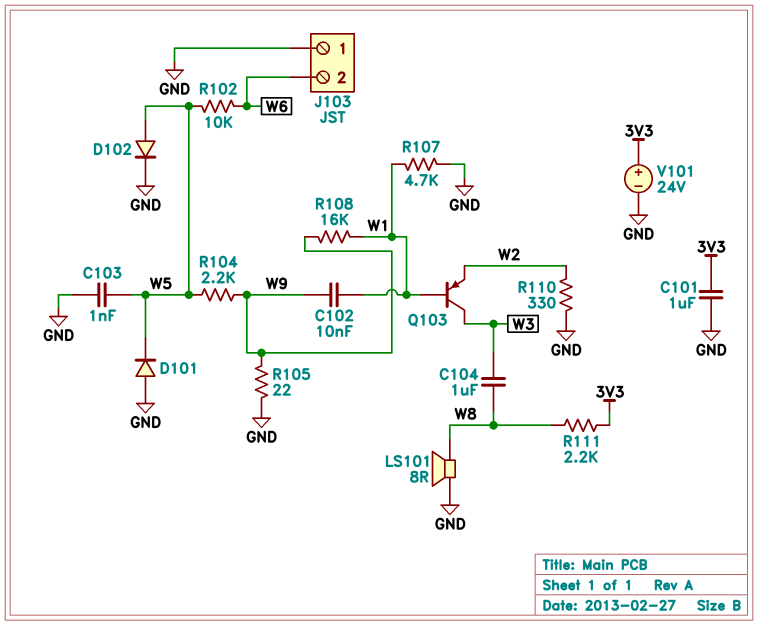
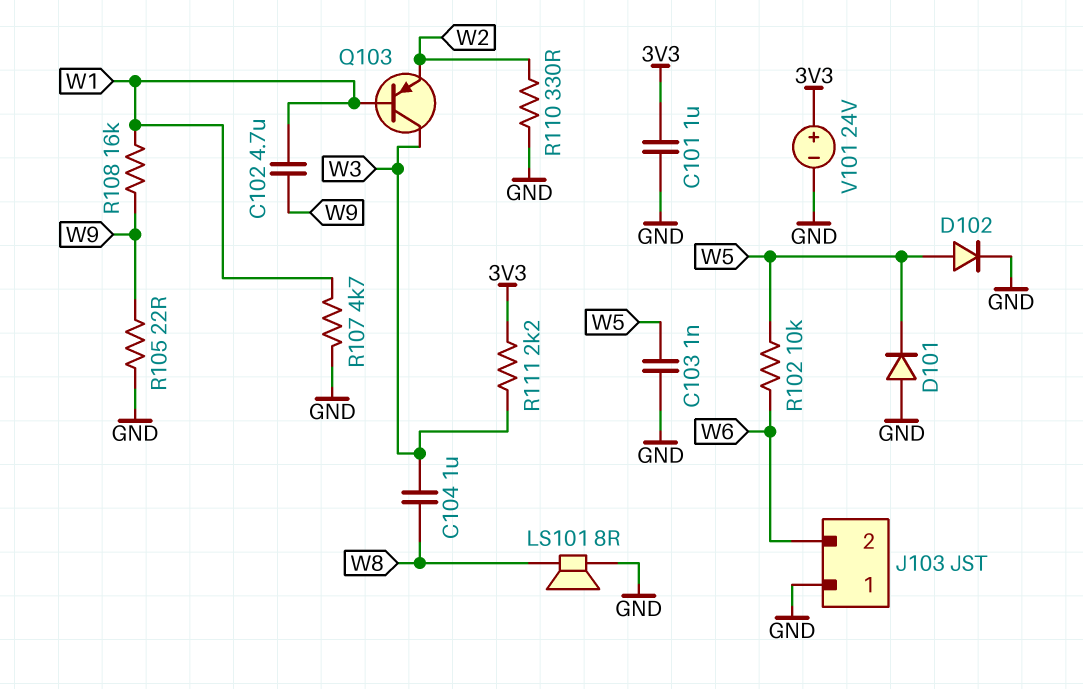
C102: 10nF (W1, W9) -> 4.7uF (W1, W9)
R104: 2.2k (W5, W9) -> none
R111: 2.2k (3V3, W8) -> 2.2k (3V3, W3)

